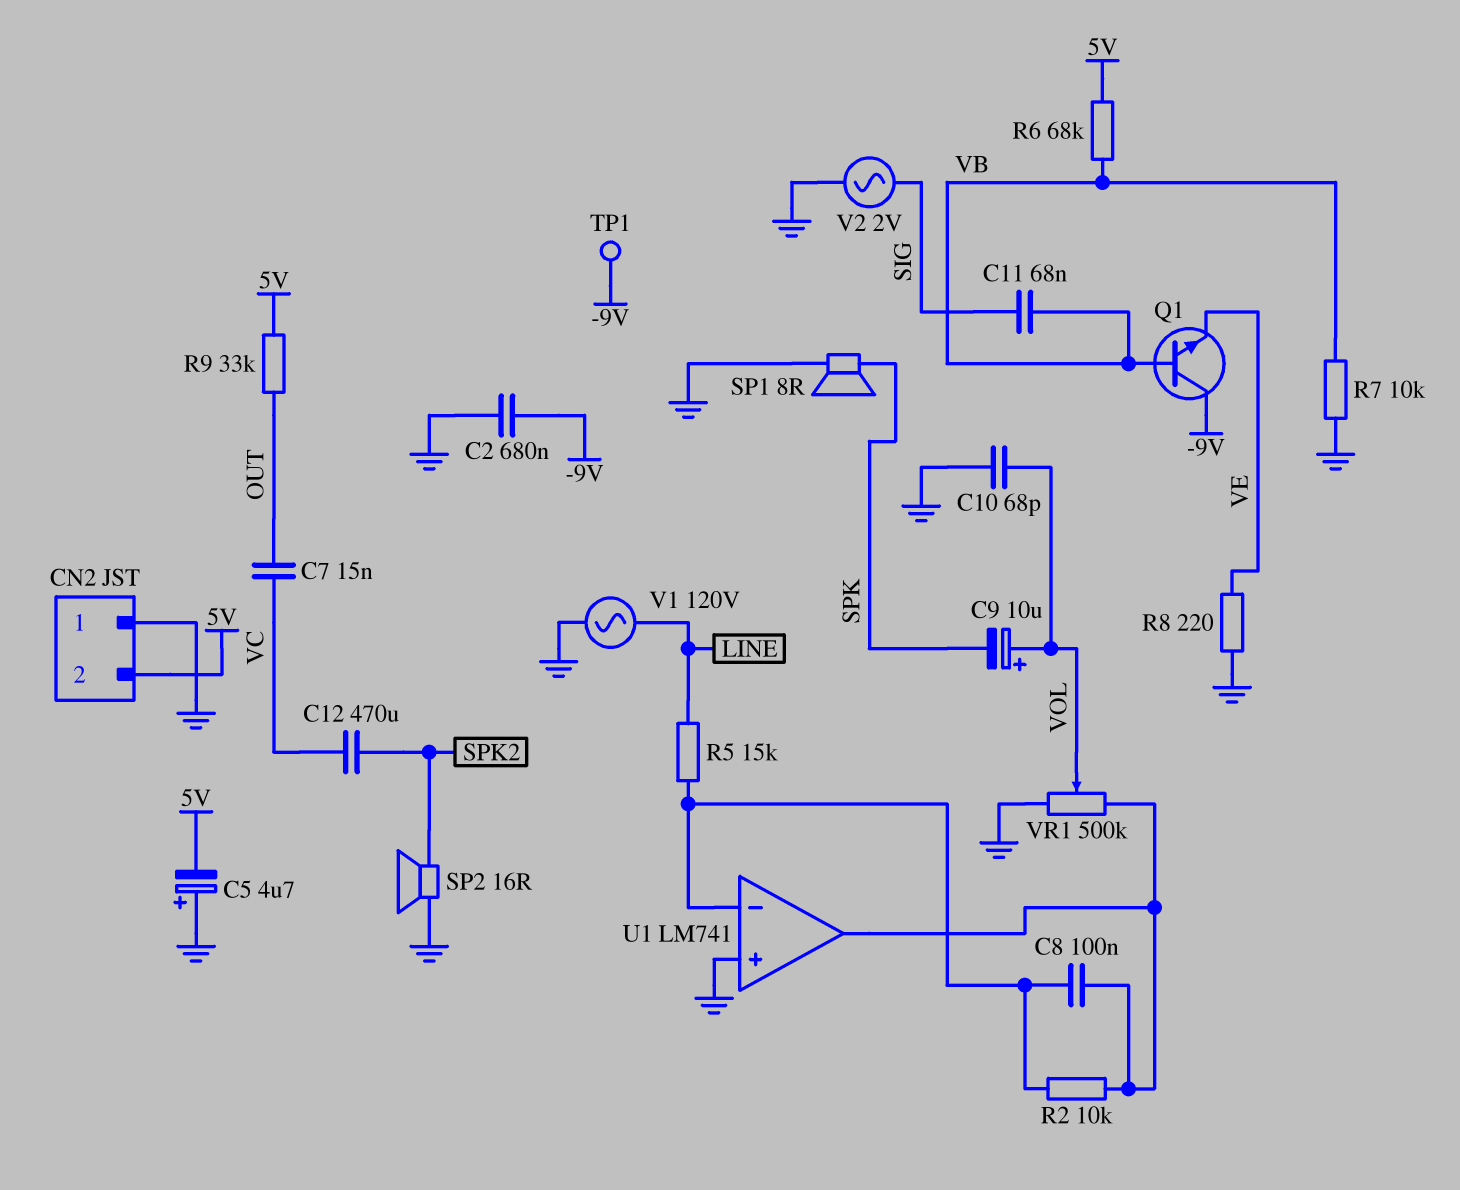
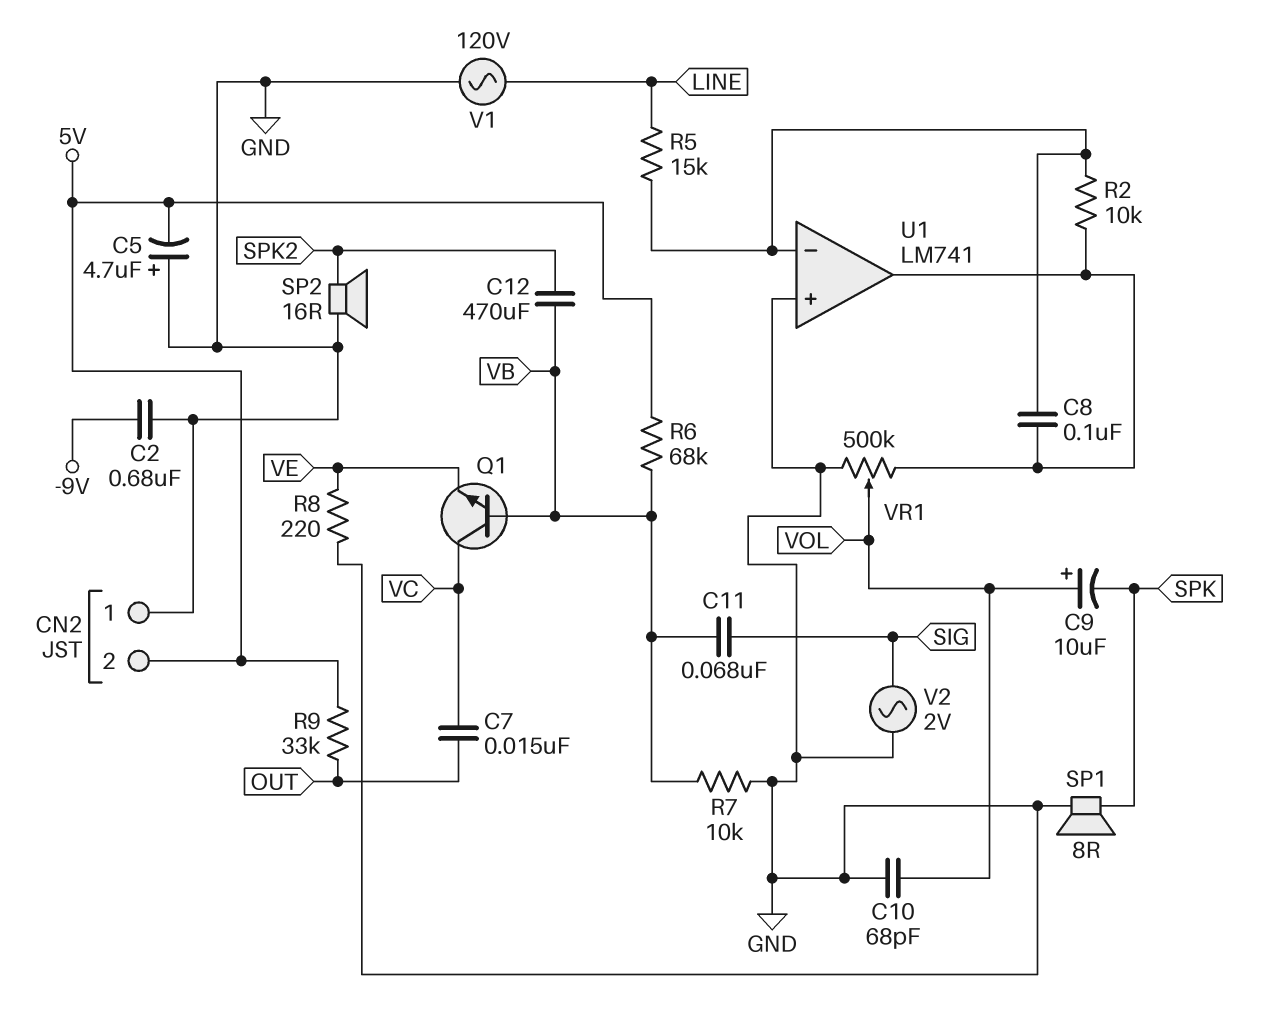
C12: 470uF (SPK2, VC) -> 470uF (SPK2, VB)
Q1: NPN (B VB, C -9V, E VE) -> NPN (B VB, C VC, E VE)
TP1: test point (-9V) -> none

